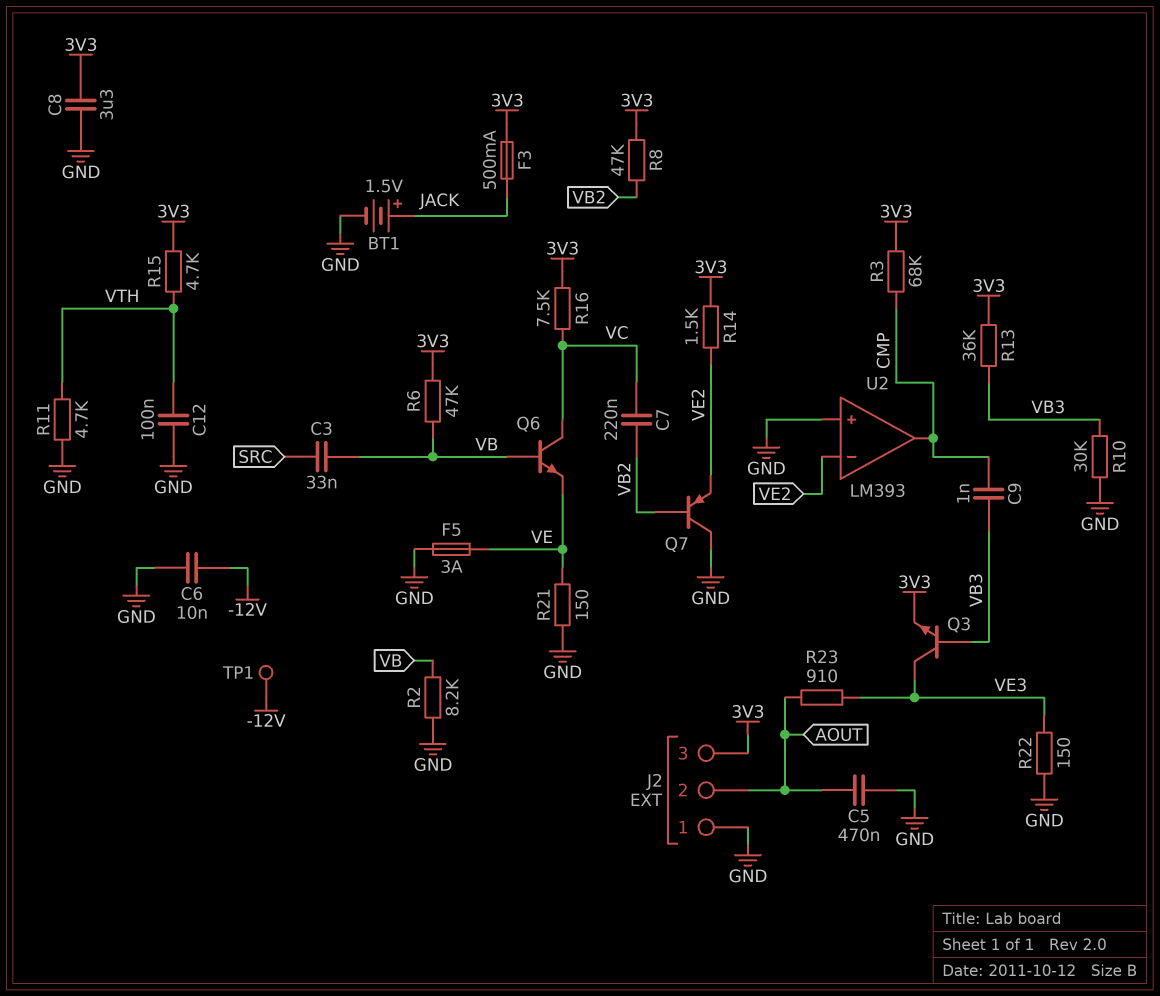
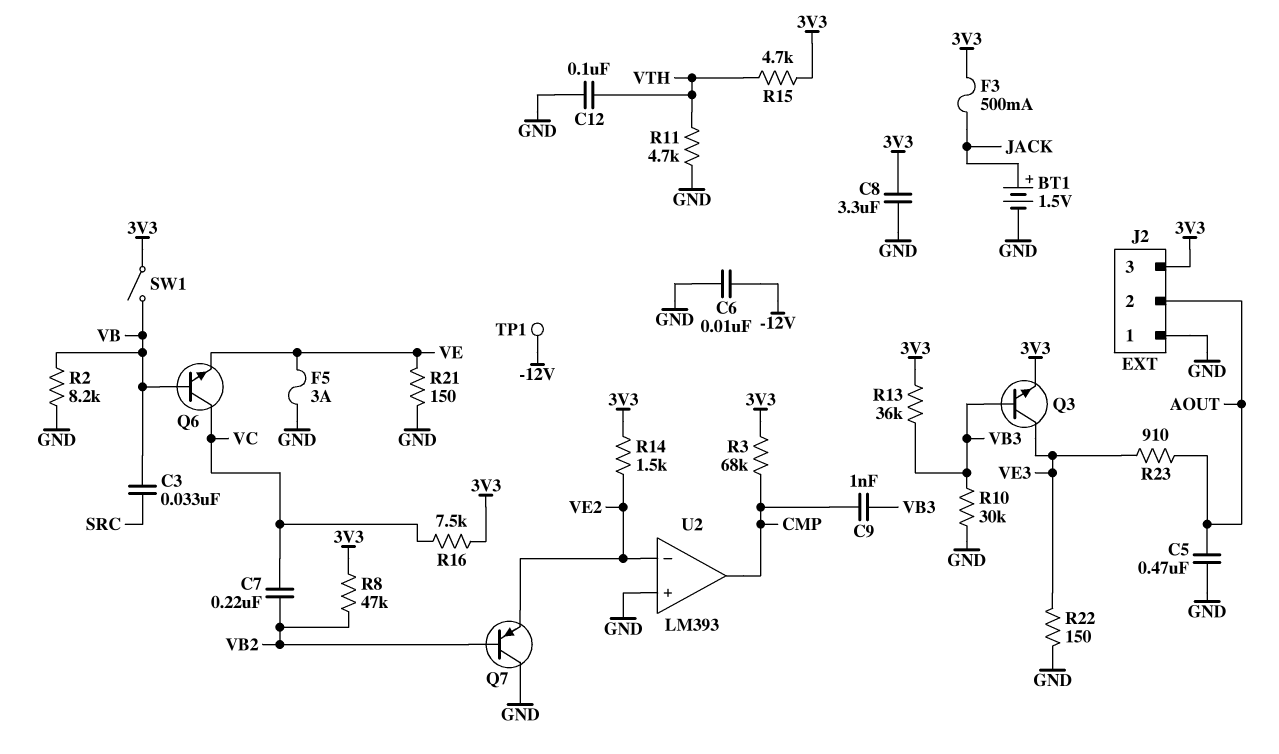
R6: 47k (3V3, VB) -> none
SW1: none -> switch (3V3, VB)

